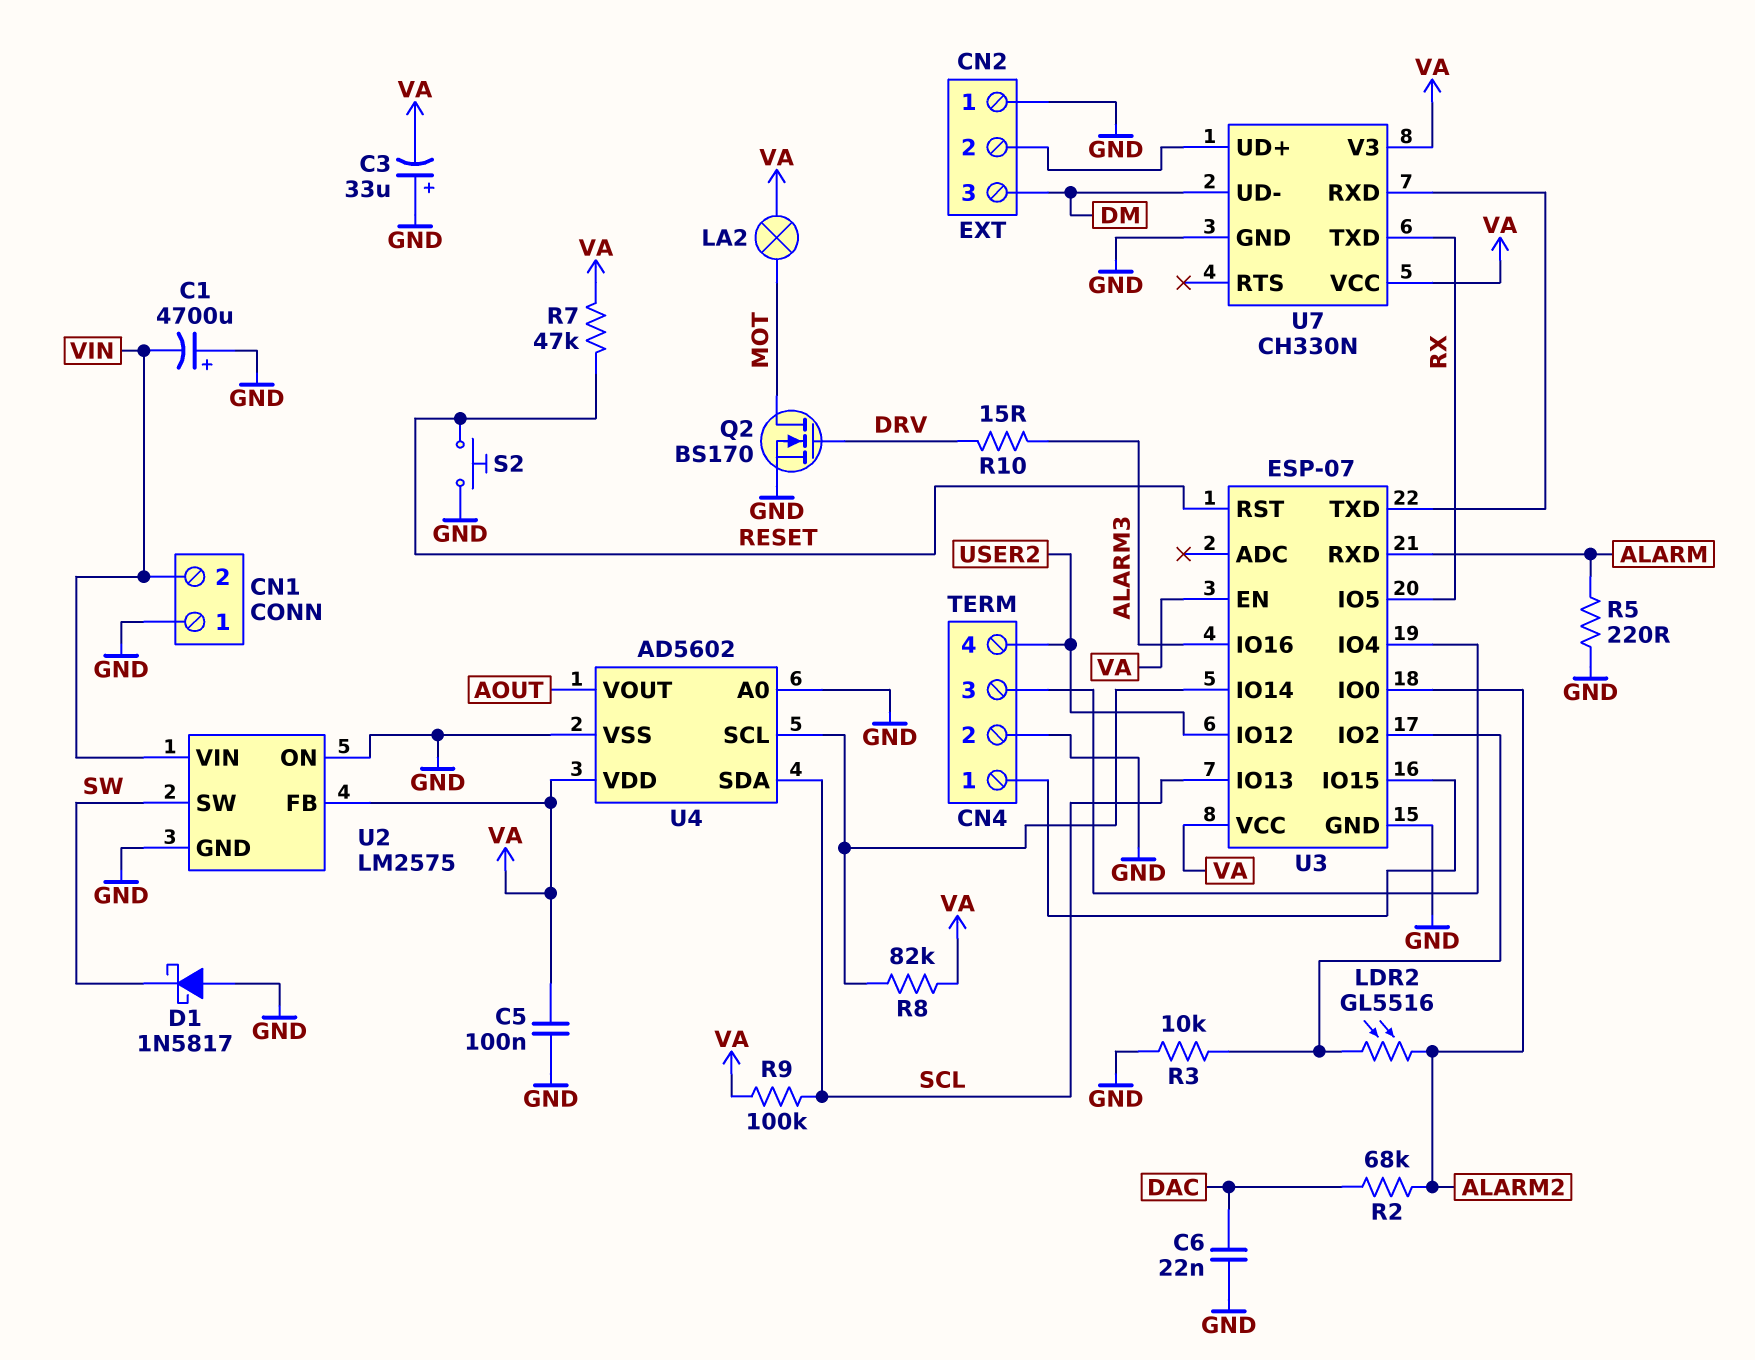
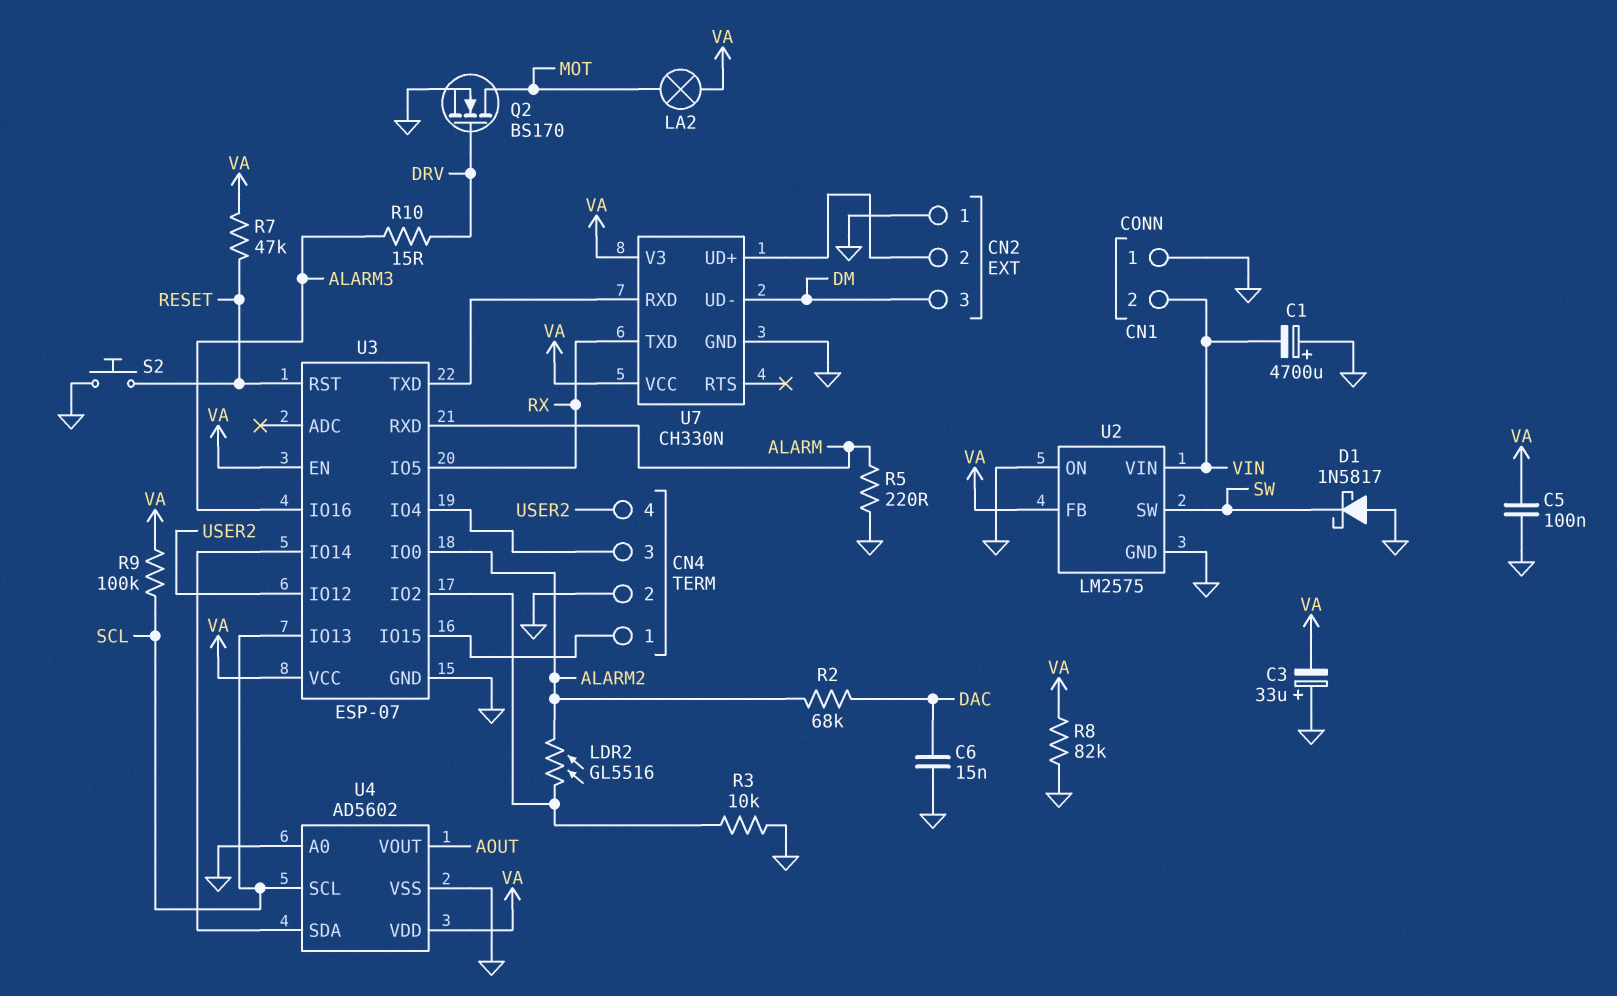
C6: 22nF (DAC, GND) -> 15nF (DAC, GND)
R8: 82k (U3/IO14, VA) -> 82k (GND, VA)
U4 pin SCL: U3/IO14 -> SCL
U4 pin SDA: SCL -> U3/IO14

